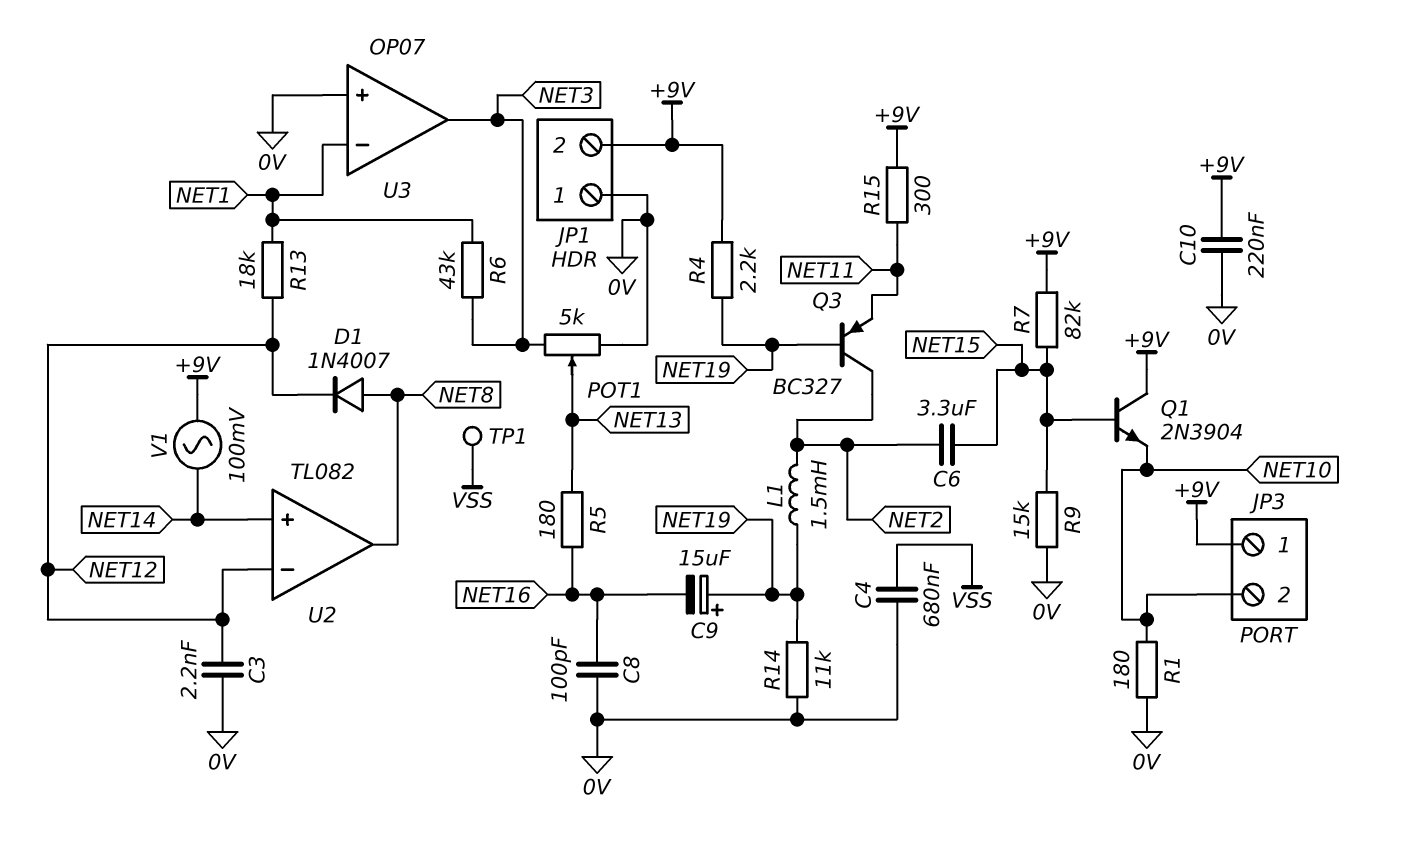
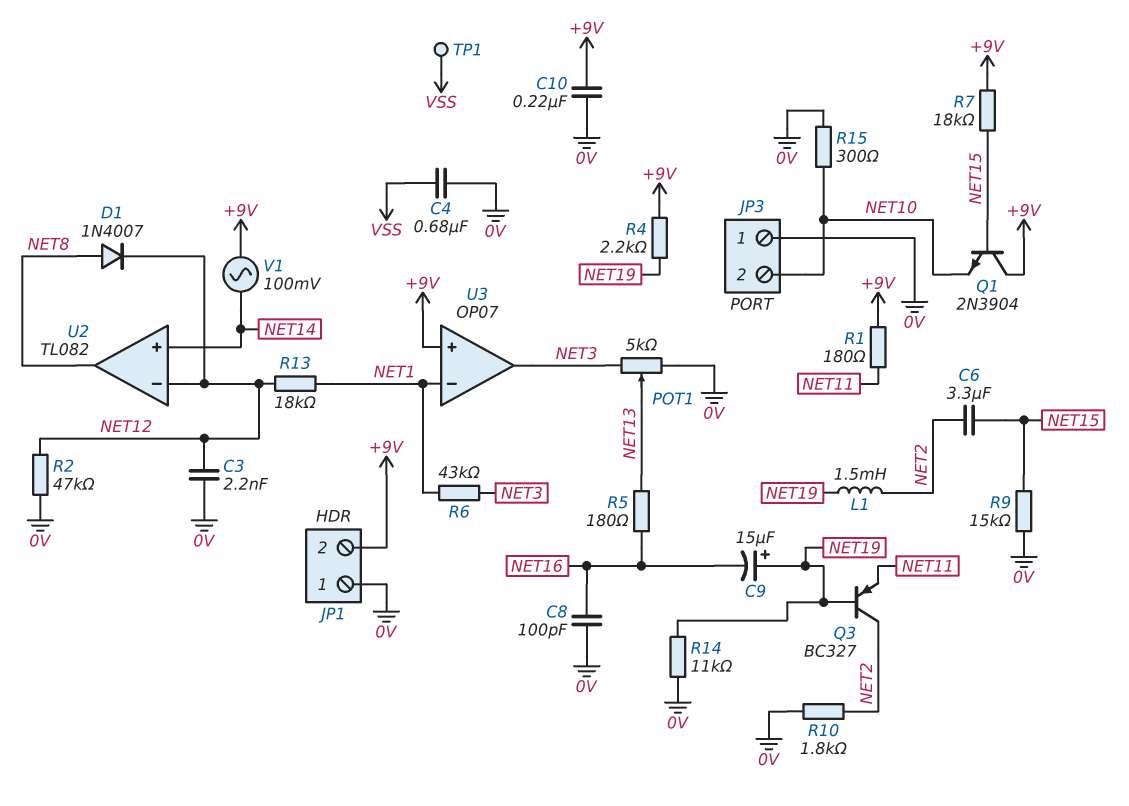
JP3 pin 1: +9V -> 0V
R1: 180 (0V, NET10) -> 180 (+9V, NET11)
R2: none -> 47k (0V, NET12)
R7: 82k (+9V, NET15) -> 18k (+9V, NET15)
R10: none -> 1.8k (0V, NET2)
R15: 300 (+9V, NET11) -> 300 (0V, NET10)
U3 pin in+: 0V -> +9V

